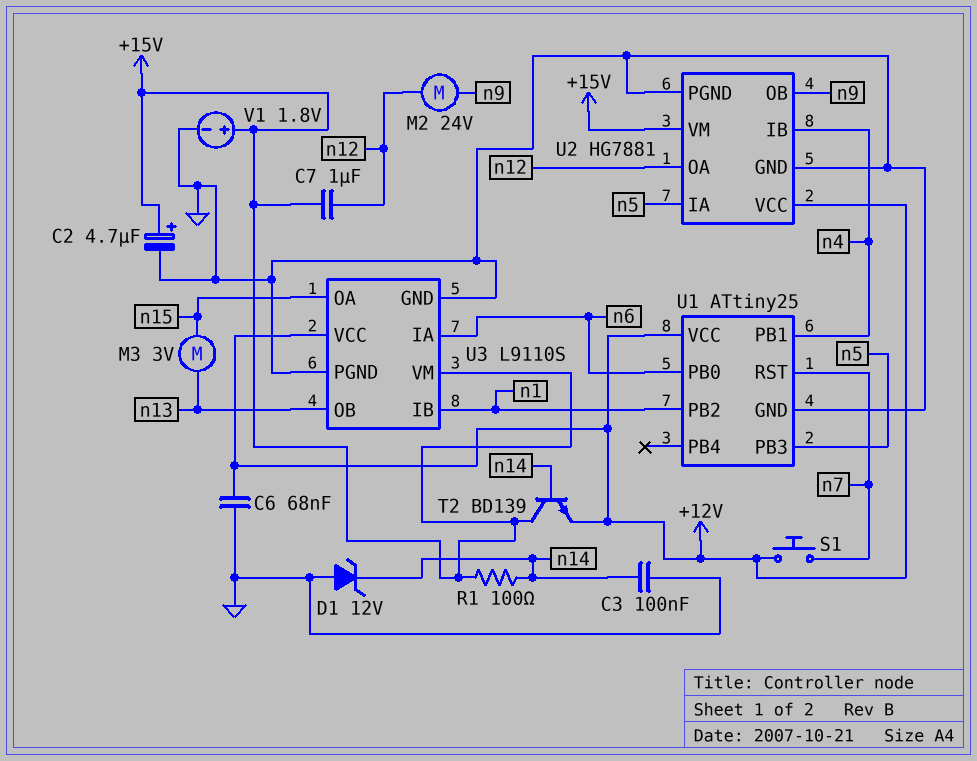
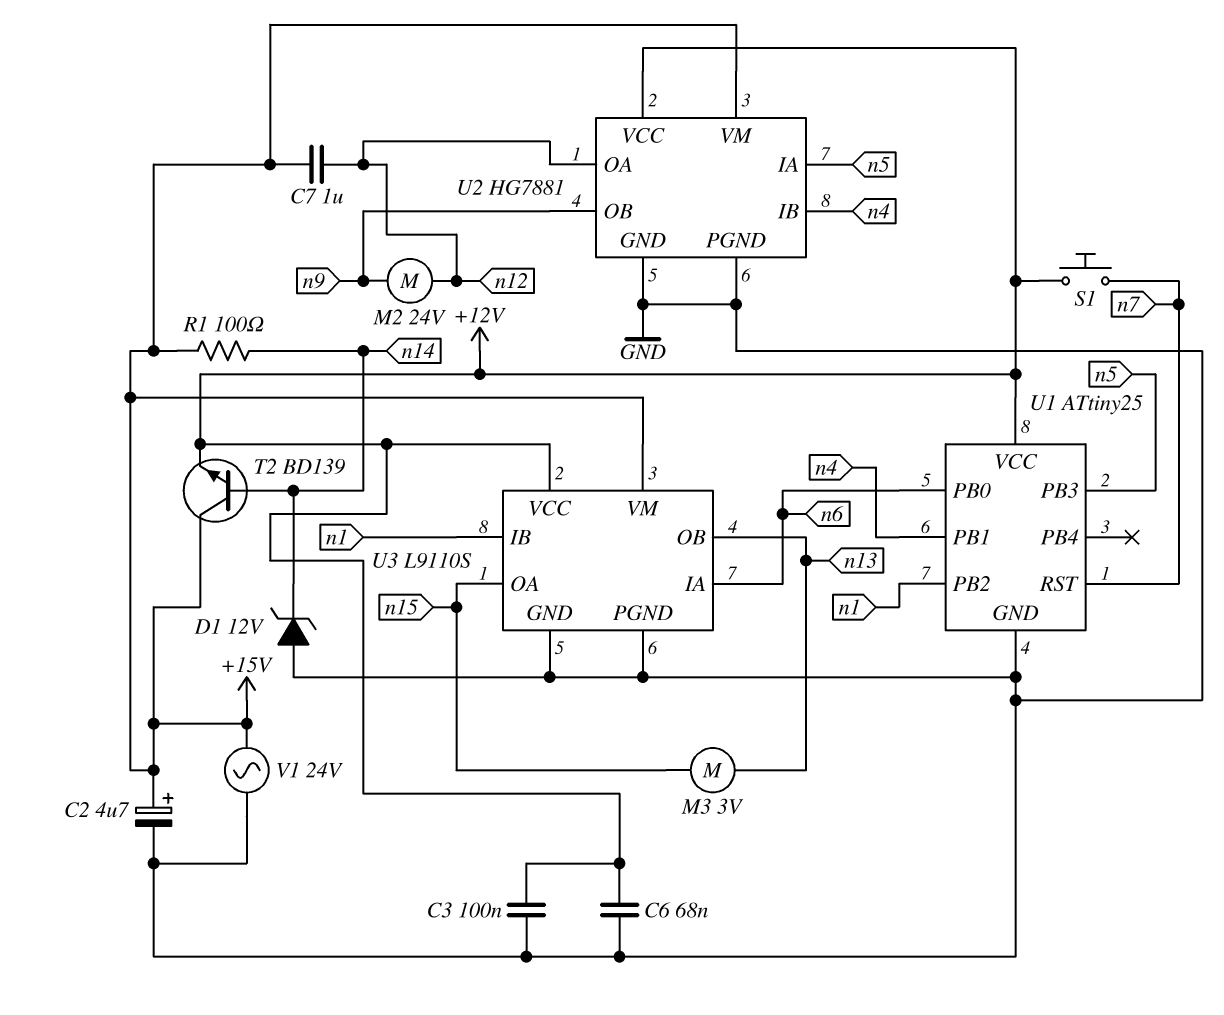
C3: 100nF (GND, n14) -> 100nF (+12V, GND)
V1: 1.8V (plus +15V, minus GND) -> AC 24V (+15V, GND)

